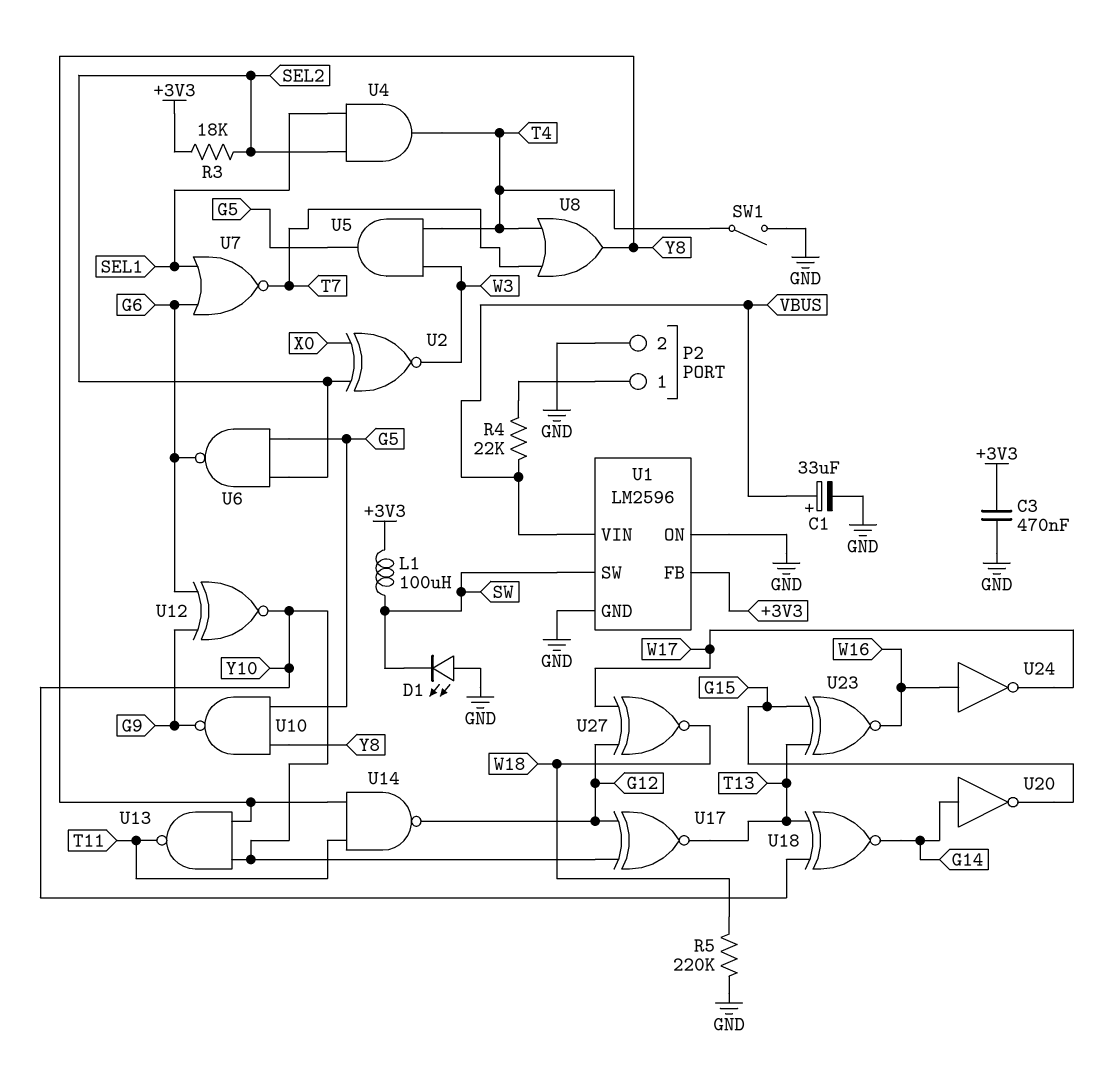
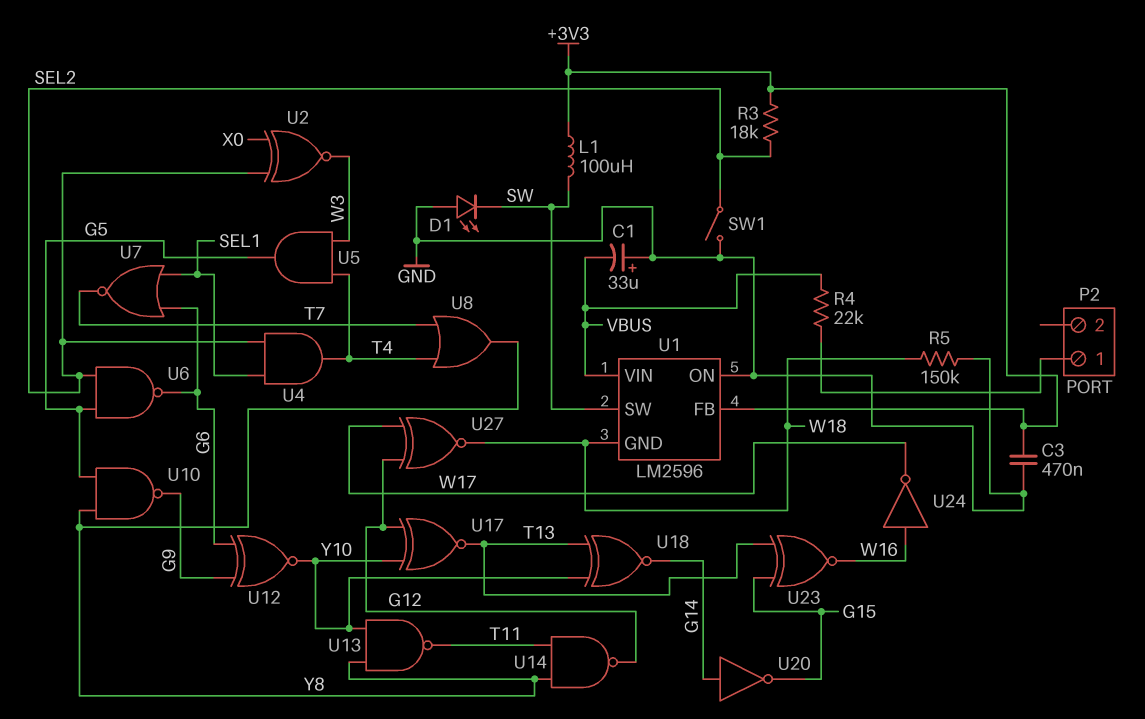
C1: 33uF (plus VBUS, minus GND) -> 33uF (plus GND, minus VBUS)
P2 pin 2: GND -> none
R5: 220k (GND, W18) -> 150k (GND, W18)
SW1: switch (GND, T4) -> switch (GND, SEL2)
U1 pin GND: GND -> W18

